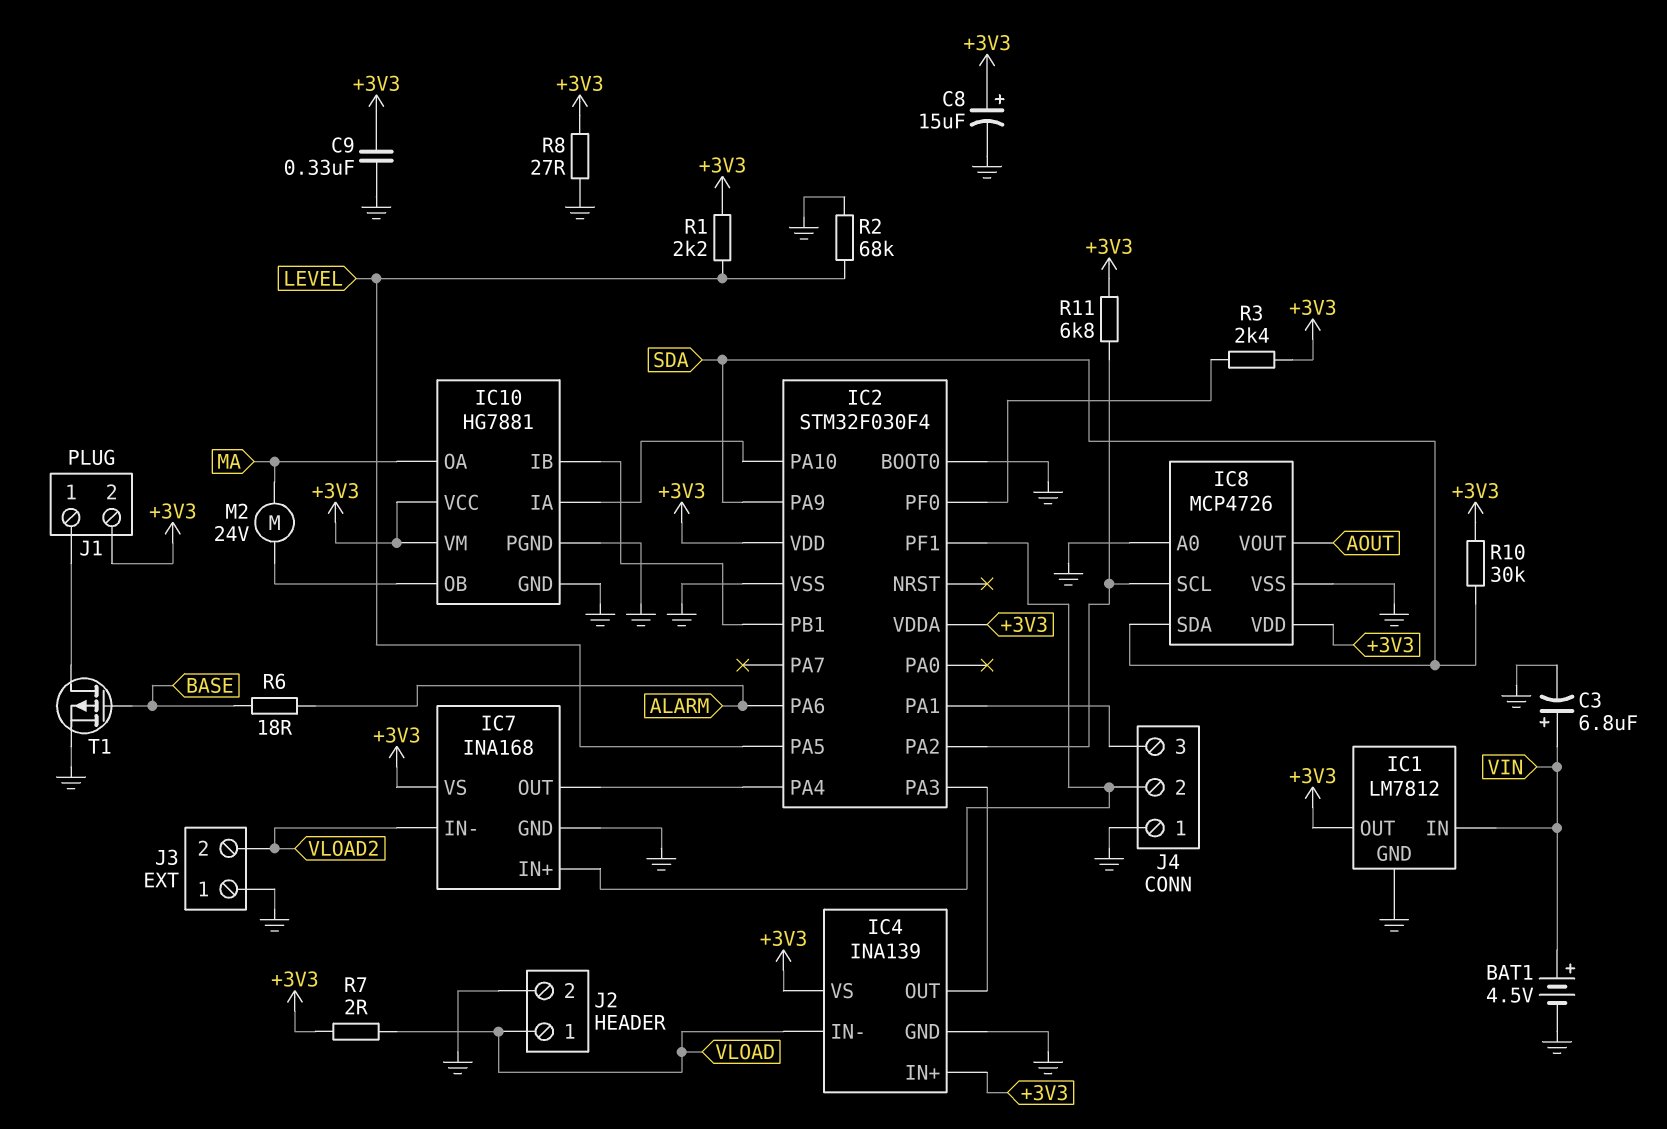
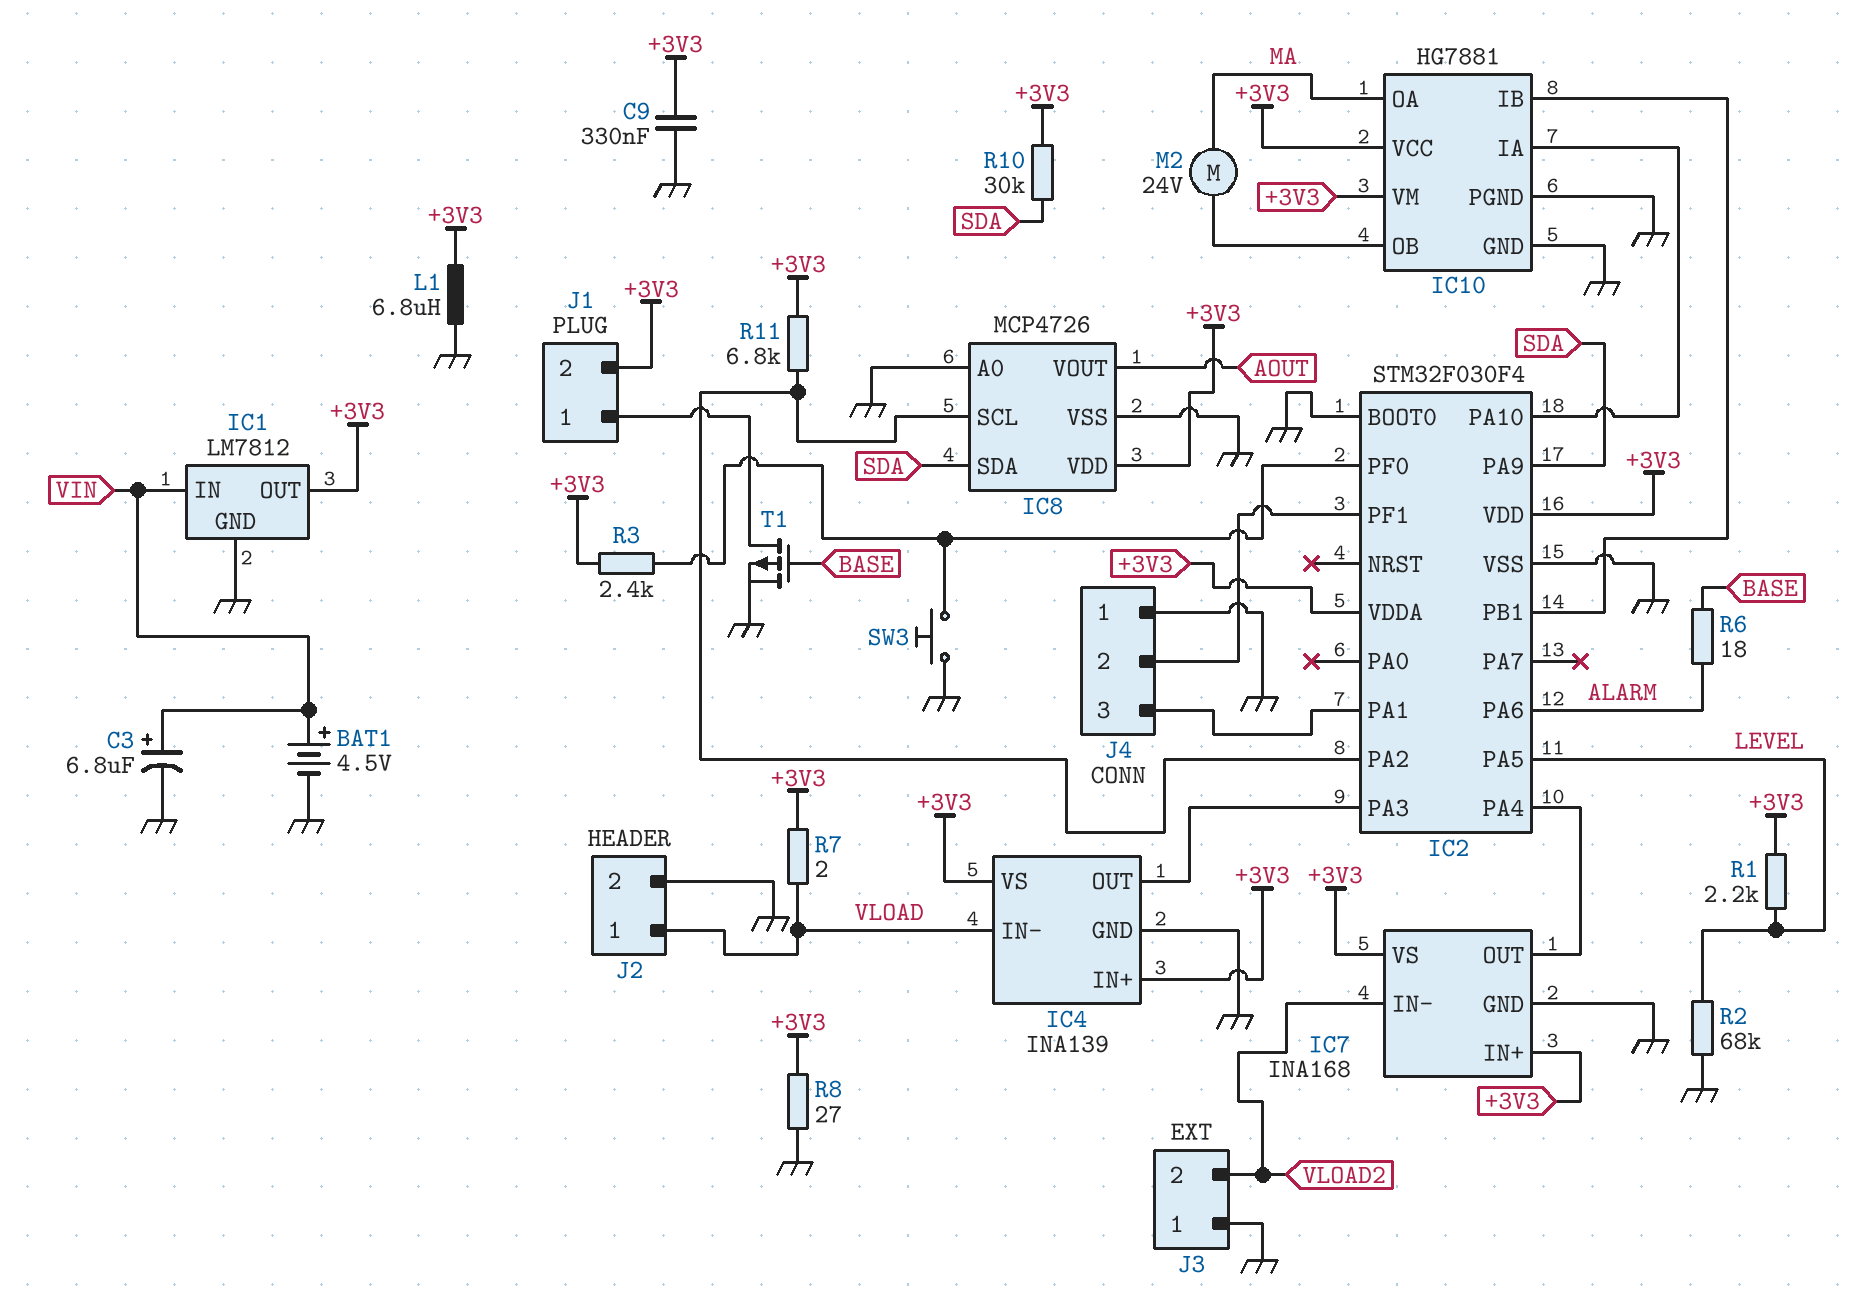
C8: 15uF (plus +3V3, minus GND) -> none
IC7 pin IN+: IC2/PF1 -> +3V3
L1: none -> 6.8uH (+3V3, GND)
SW3: none -> button (GND, IC2/PF0)

